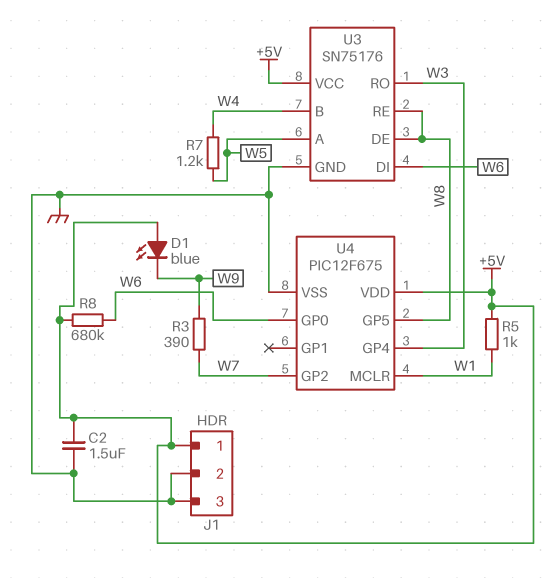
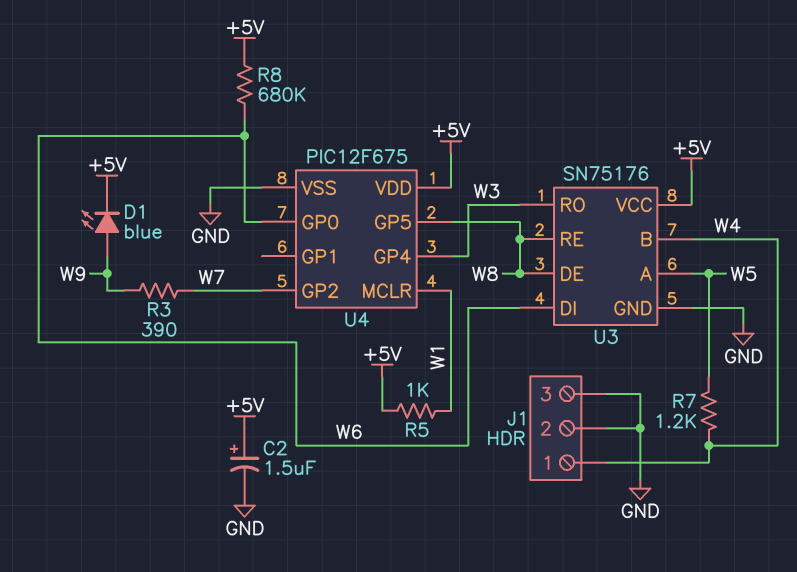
C2: 1.5uF (+5V, GND) -> 1.5uF (plus +5V, minus GND)
D1: LED blue (A +5V, K W9) -> LED blue (A W9, K +5V)
J1 pin 1: +5V -> W4

